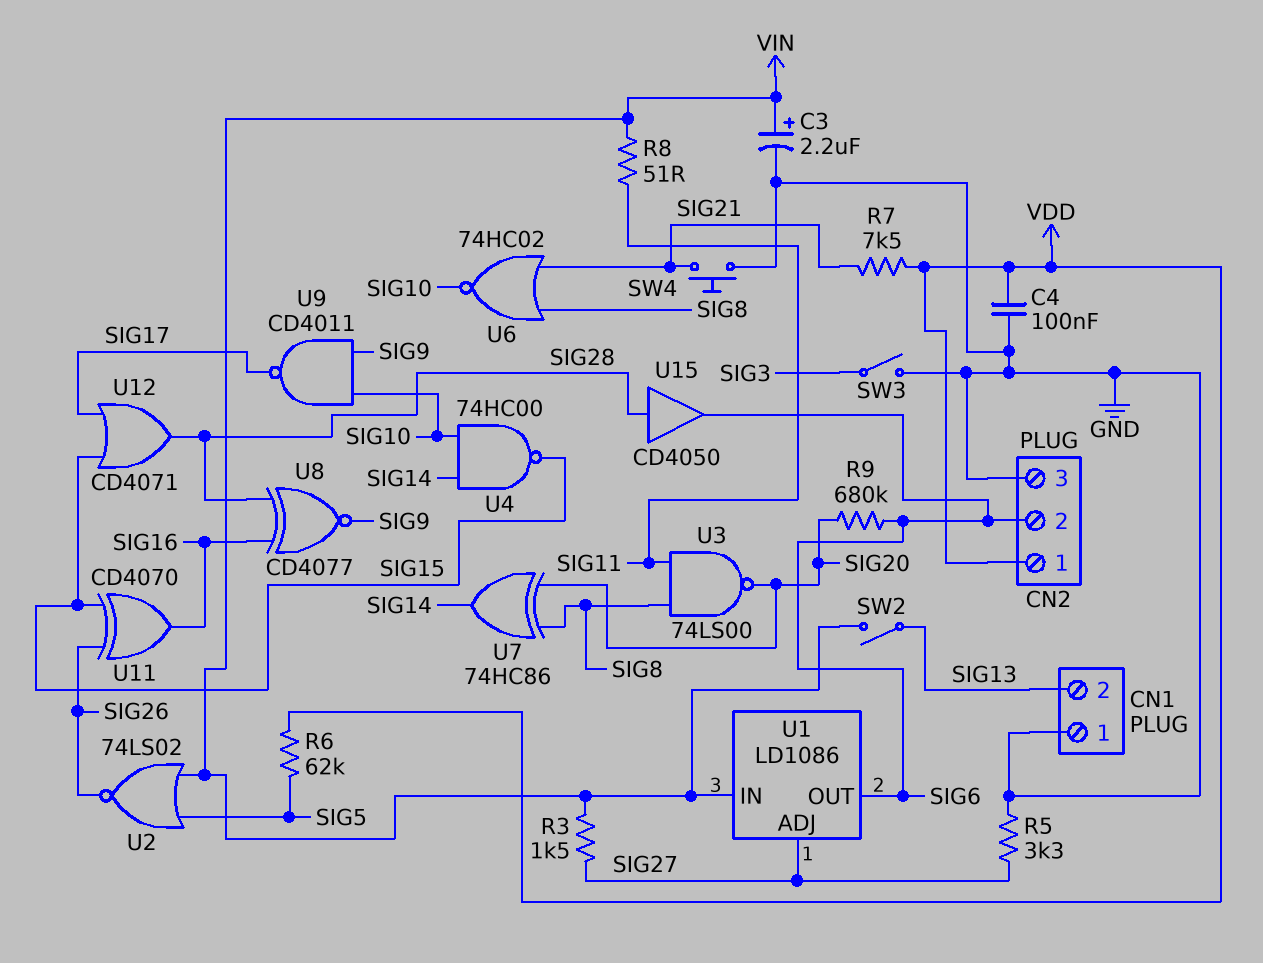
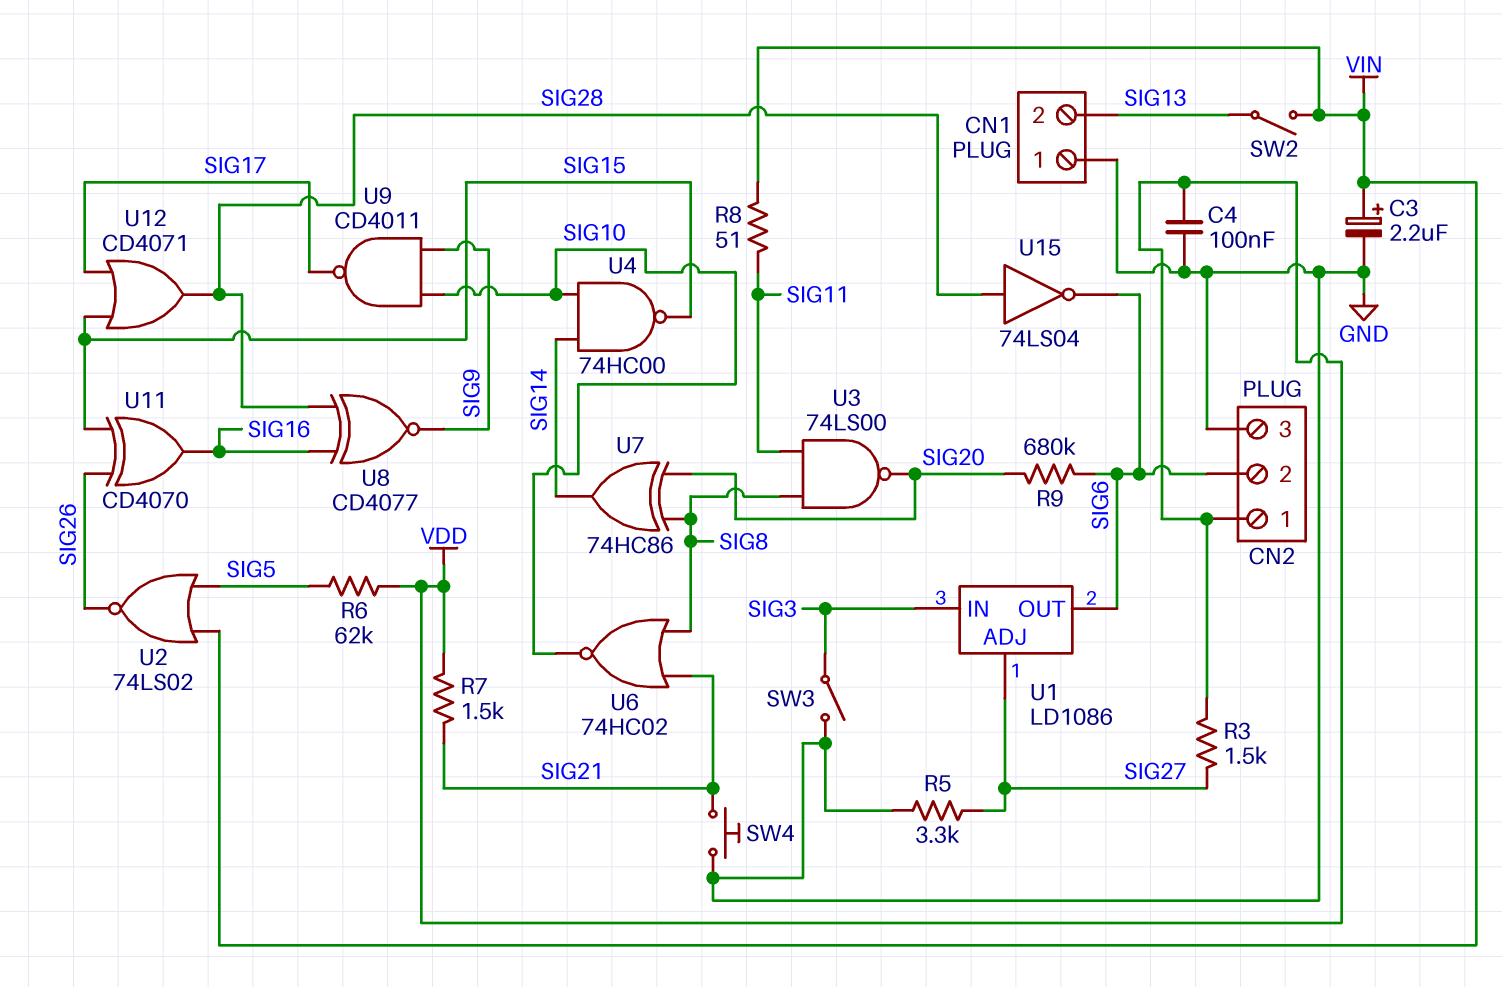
R3: 1.5k (SIG27, VIN) -> 1.5k (SIG27, VDD)
R7: 7.5k (SIG21, VDD) -> 1.5k (SIG21, VDD)
U1 pin IN: VIN -> SIG3
U15: buffer CD4050 (in SIG28, out SIG6) -> NOT 74LS04 (in SIG28, out SIG6)

